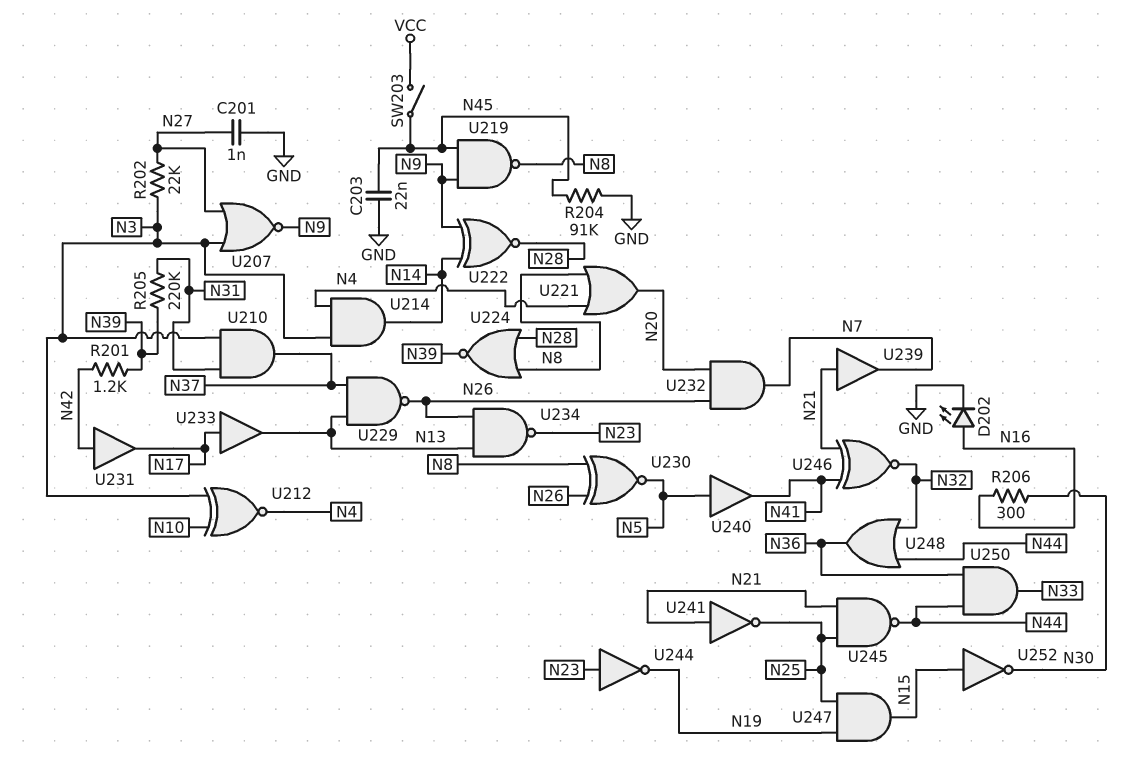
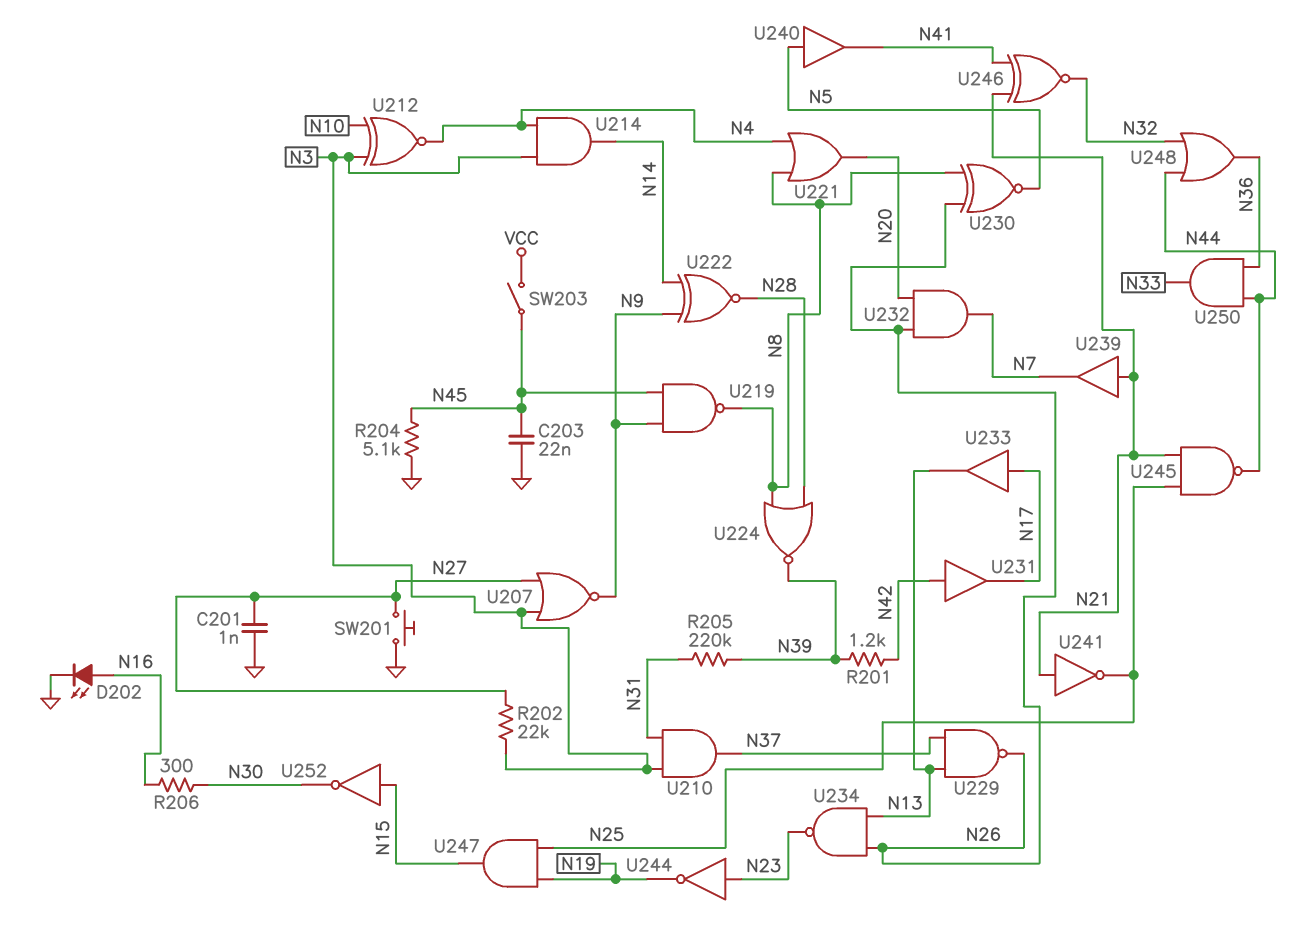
R204: 91k (GND, N45) -> 5.1k (GND, N45)
SW201: none -> button (GND, N27)

